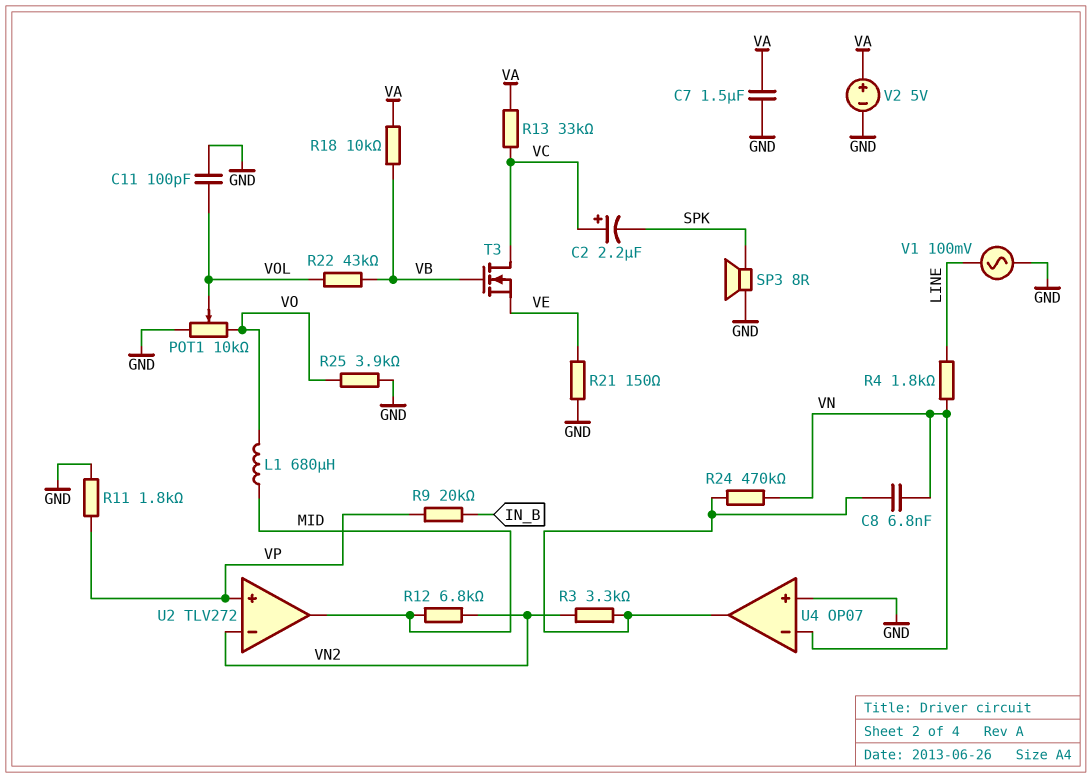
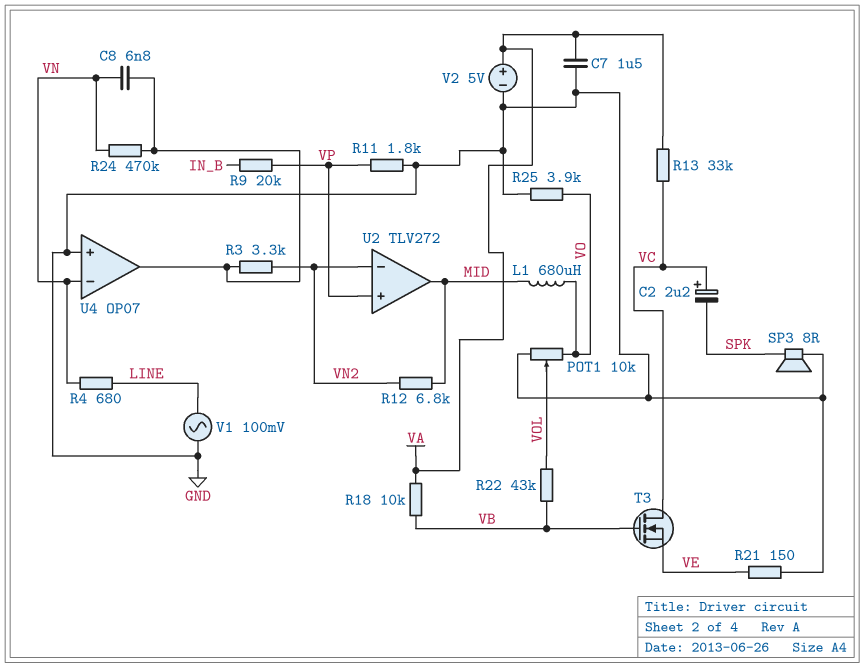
C11: 100pF (GND, VOL) -> none
R4: 1.8k (LINE, VN) -> 680 (LINE, VN)

